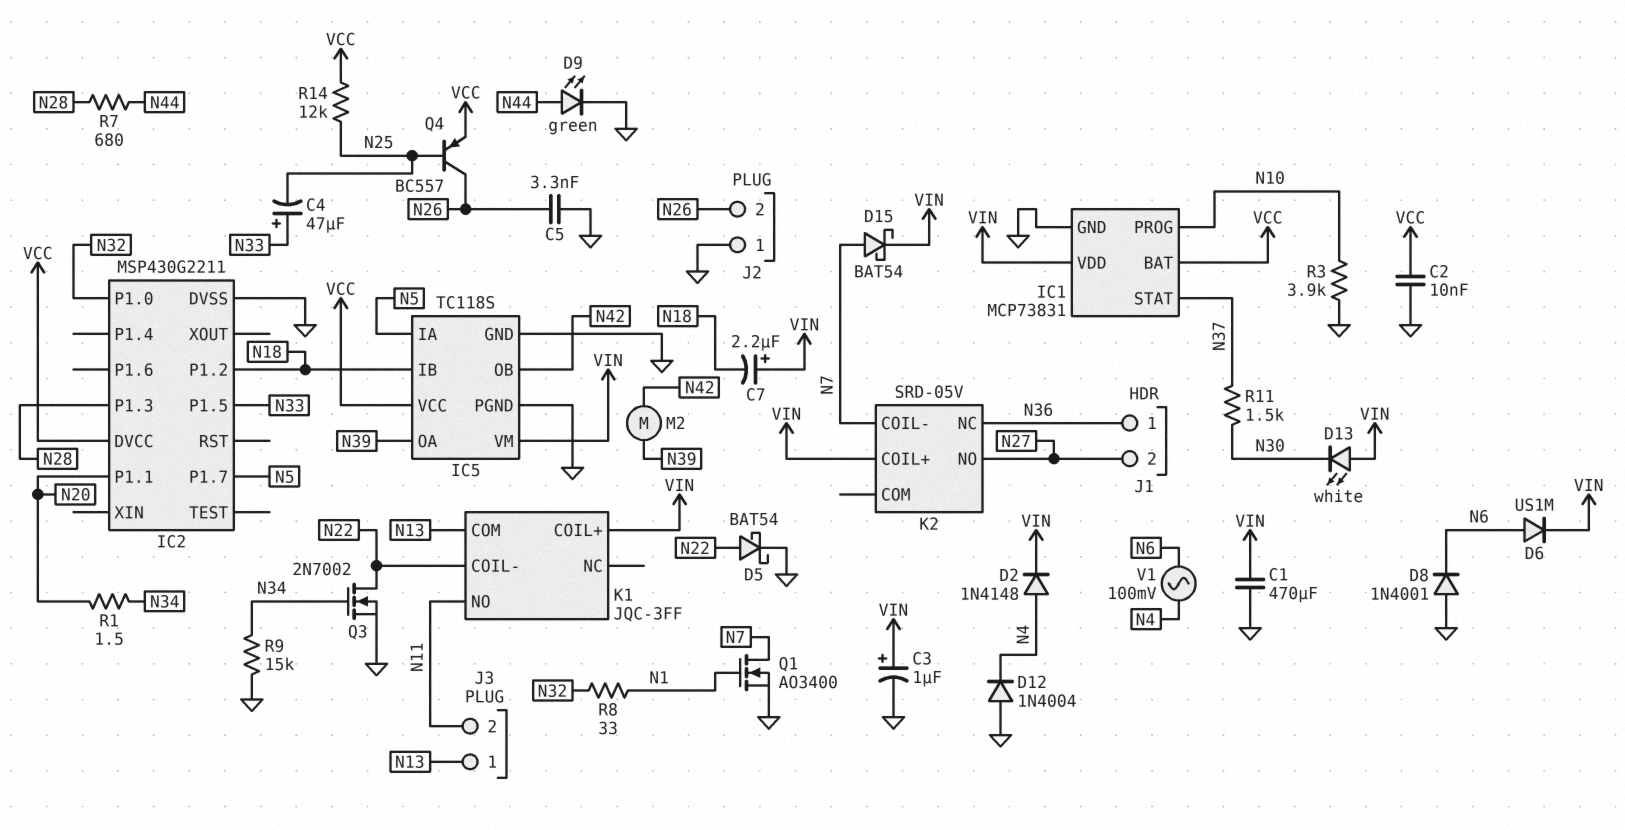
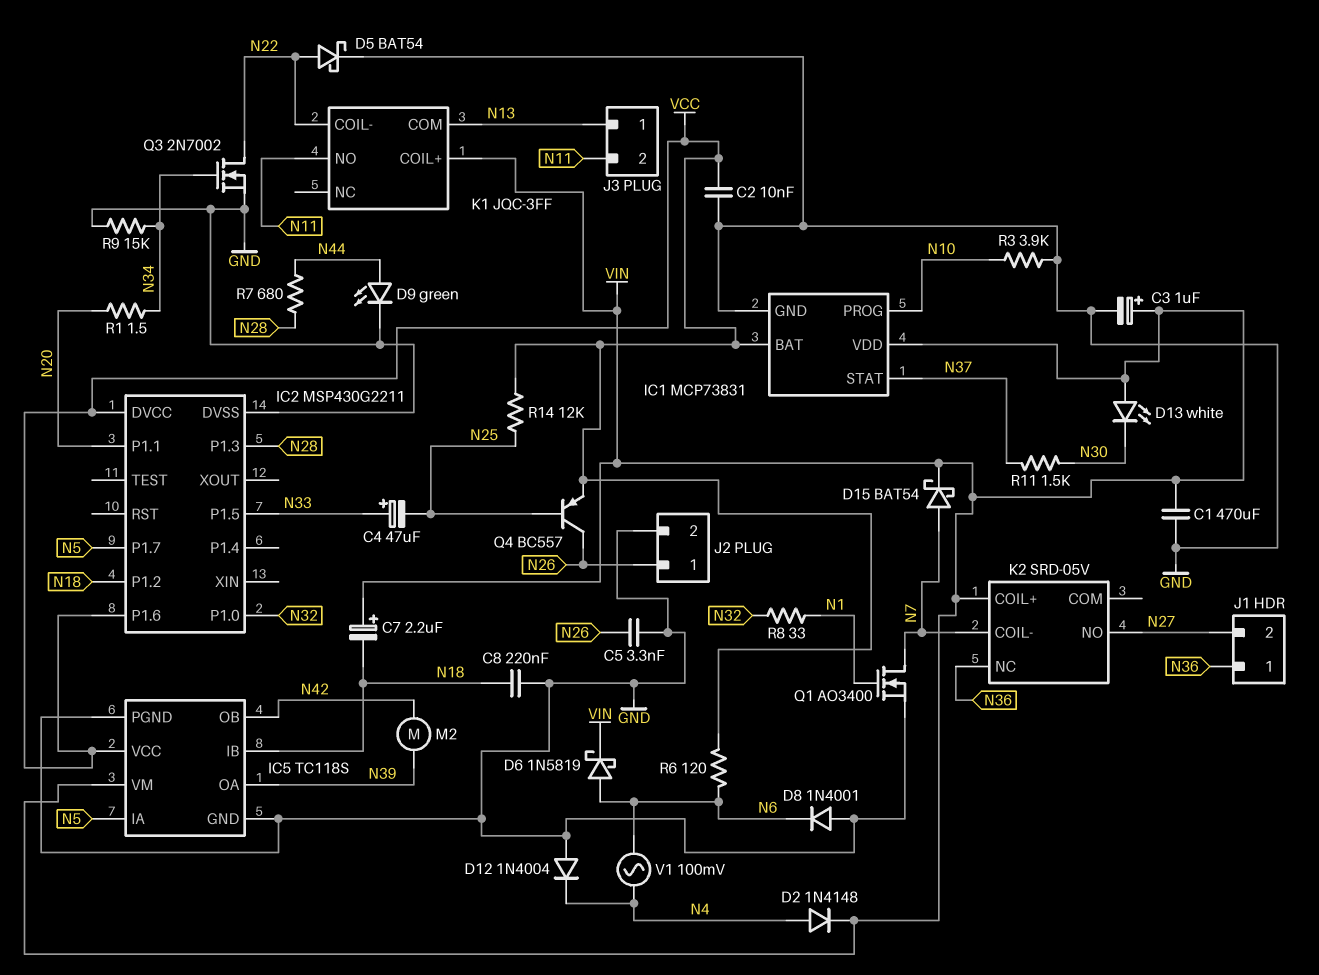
C8: none -> 220nF (GND, N18)
D6: diode US1M (A N6, K VIN) -> schottky 1N5819 (A N6, K VIN)
IC2 pin P1.6: none -> VCC
J2 pin 1: GND -> N26
J2 pin 2: N26 -> GND
R6: none -> 120 (N6, VCC)

